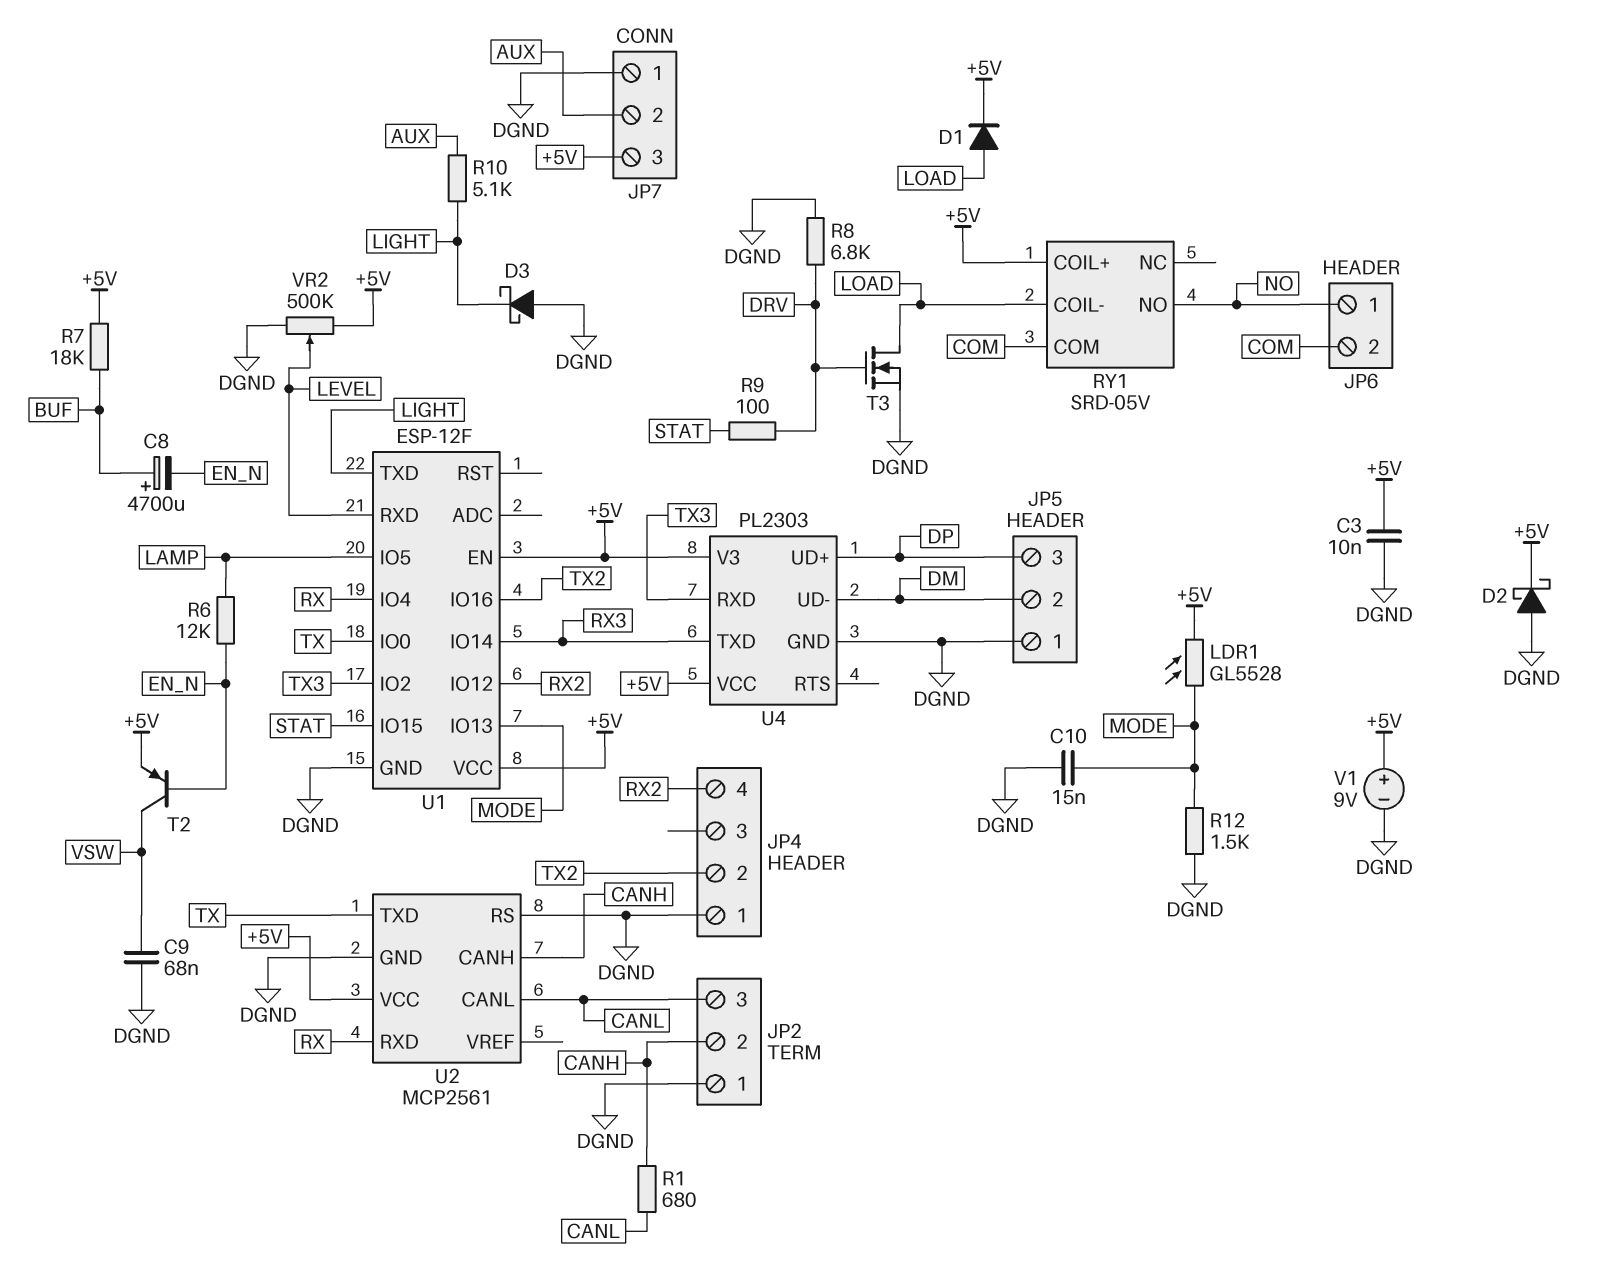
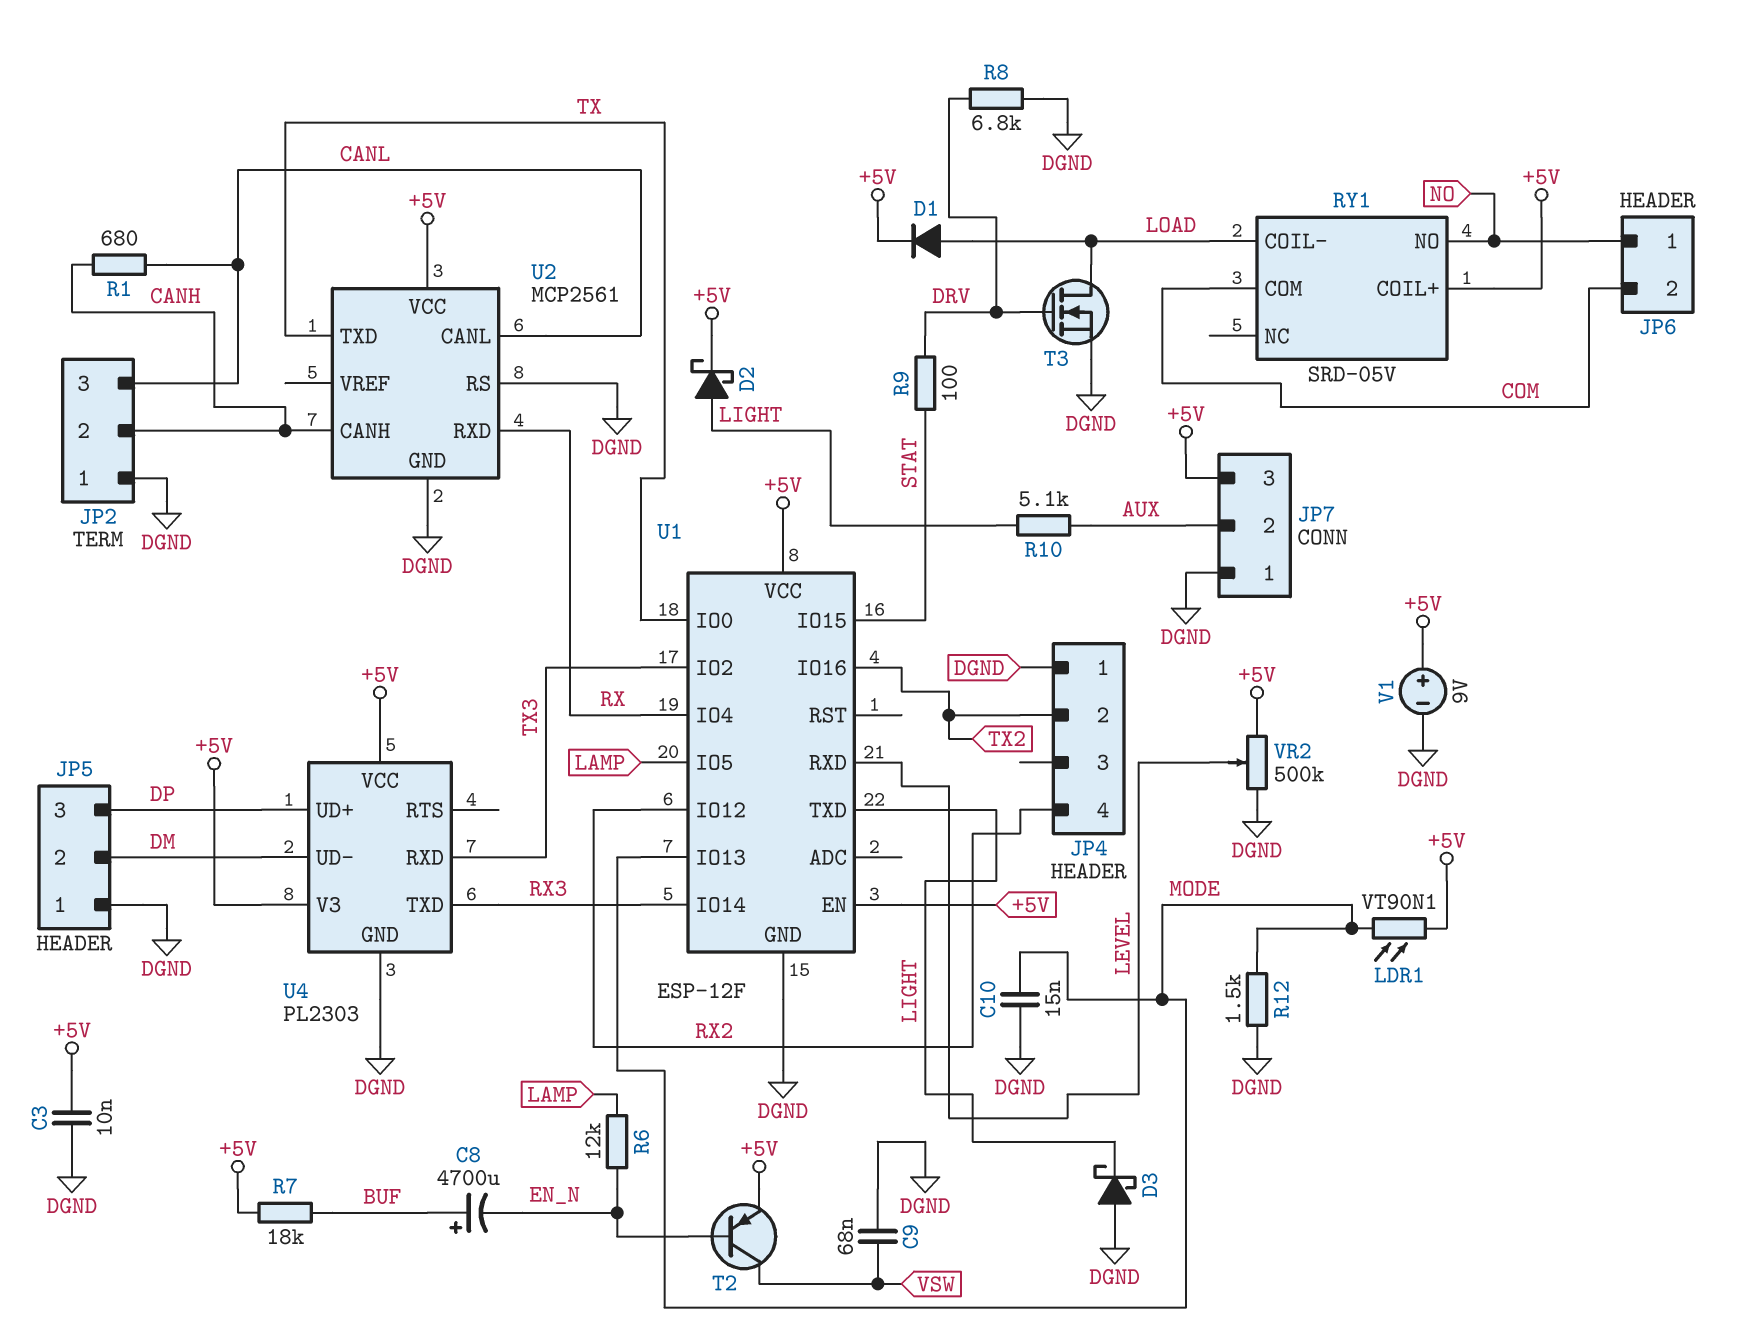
D2: schottky (A DGND, K +5V) -> schottky (A LIGHT, K +5V)
LDR1: GL5528 (+5V, MODE) -> VT90N1 (+5V, MODE)

